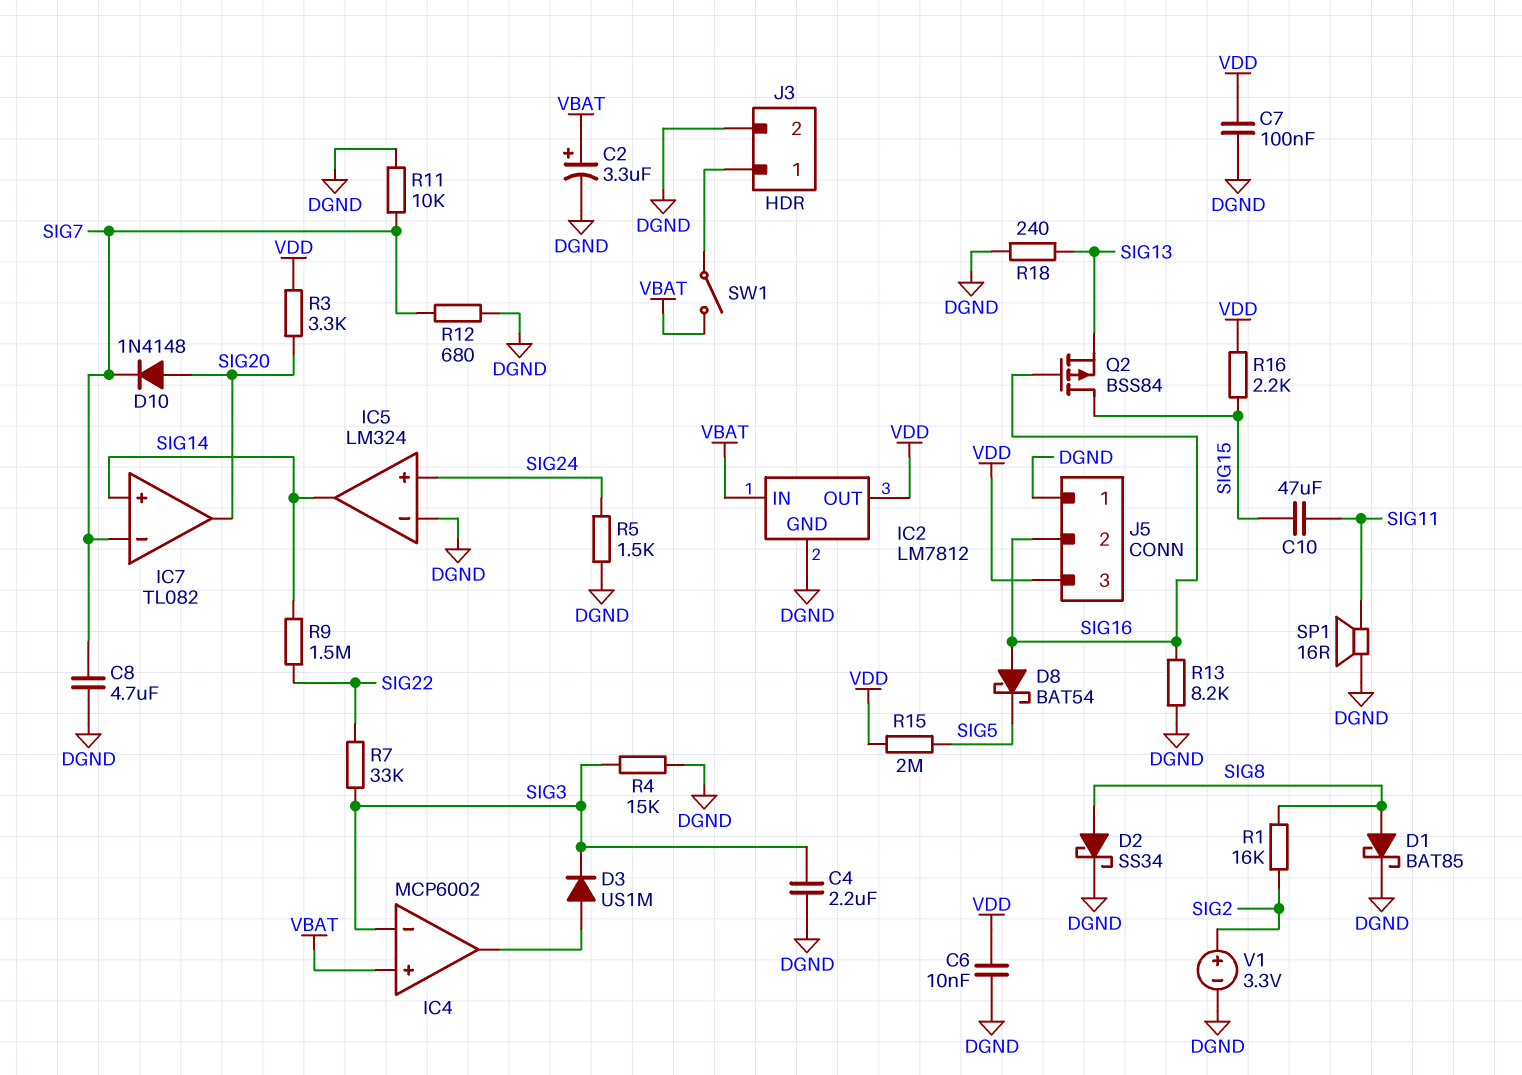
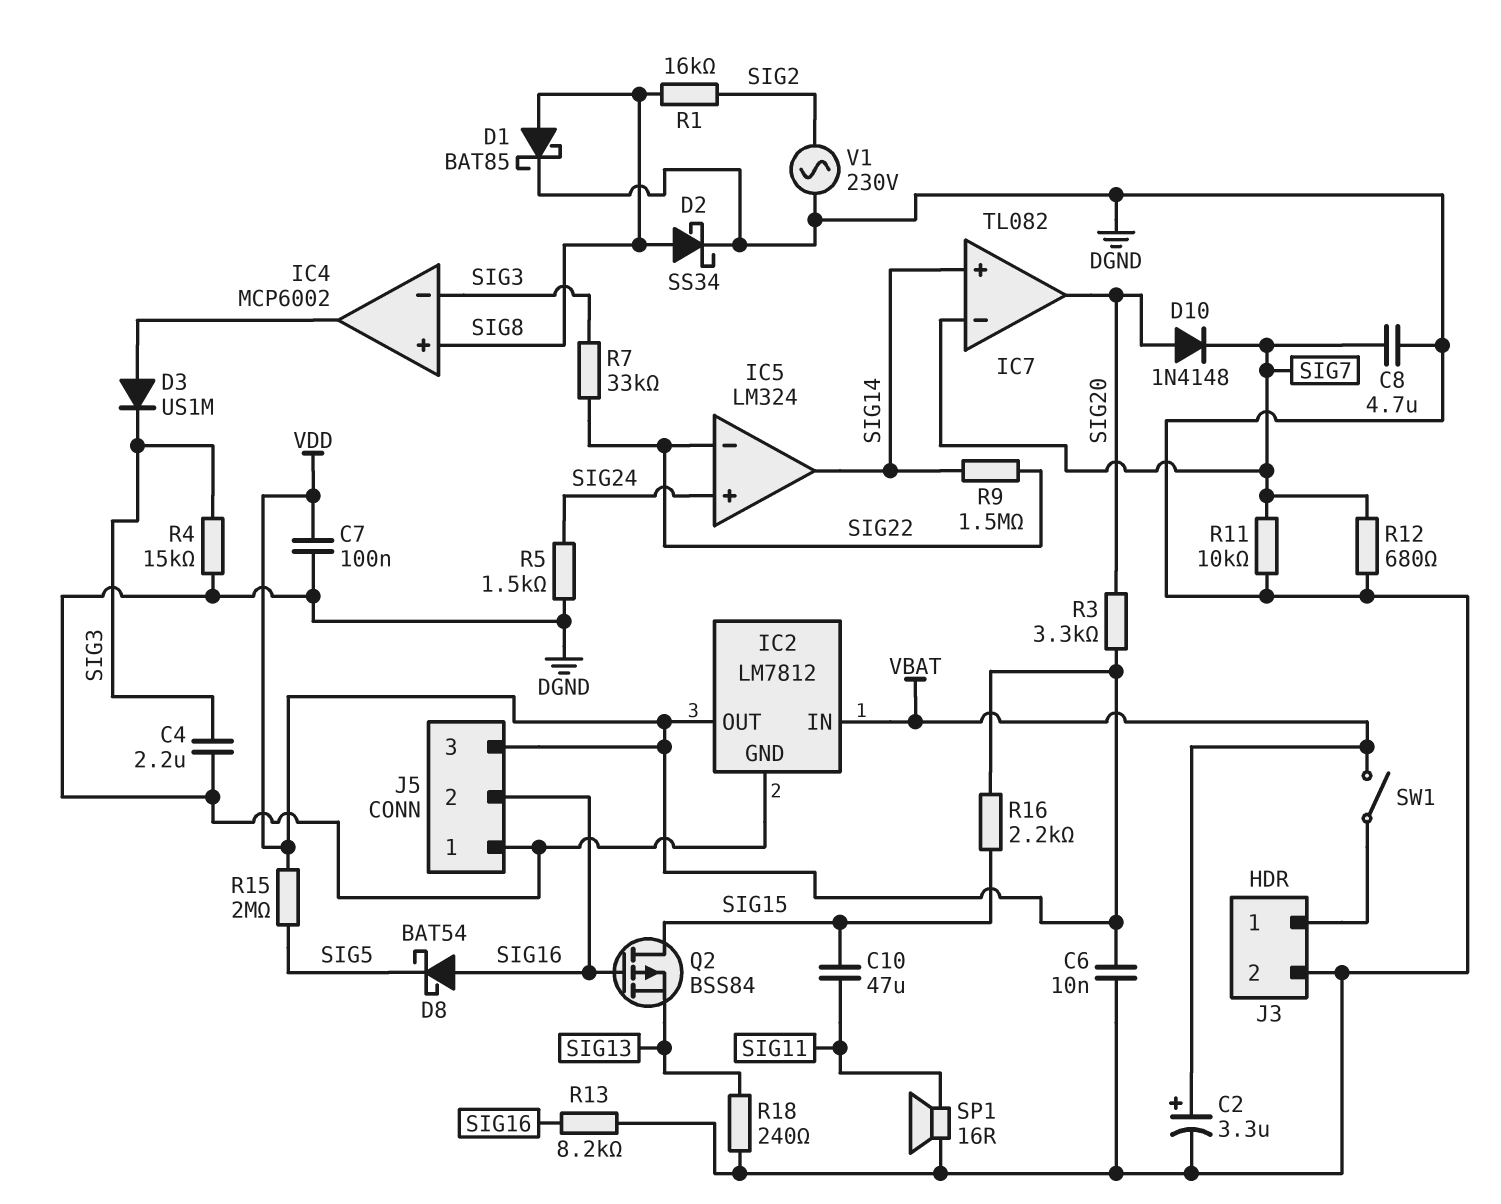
IC4 pin in+: VBAT -> SIG8
IC5 pin in-: DGND -> SIG22
V1: 3.3V (plus SIG2, minus DGND) -> AC 230V (DGND, SIG2)

